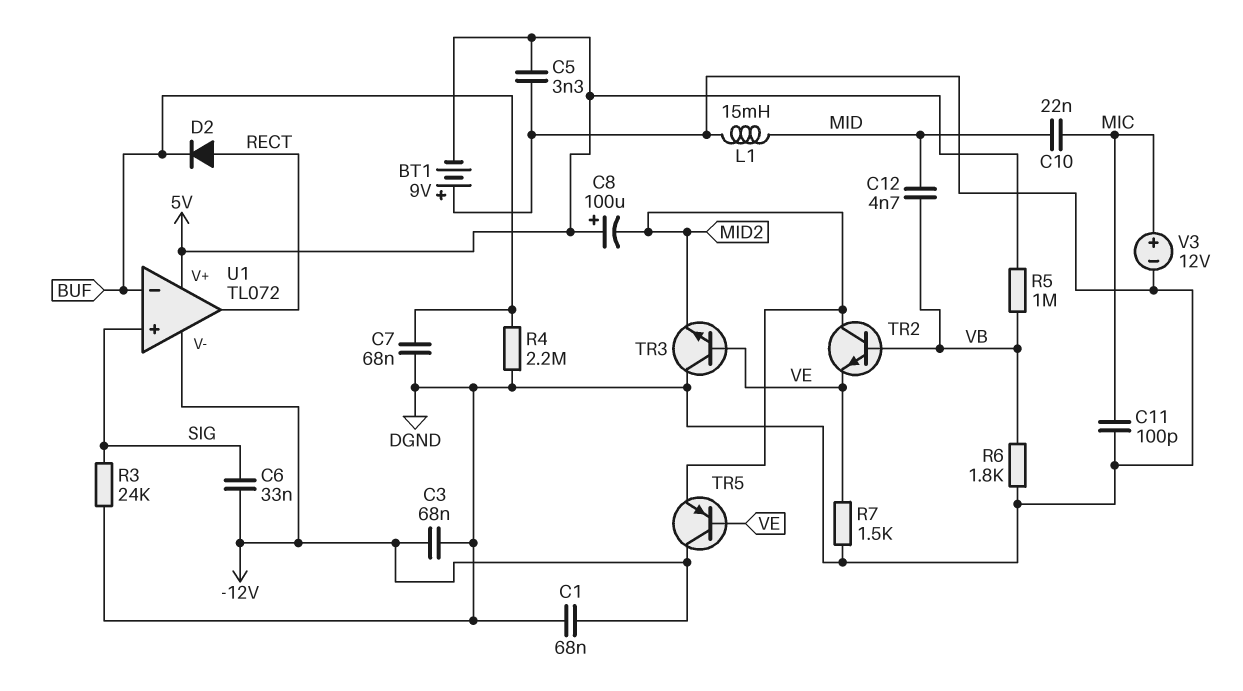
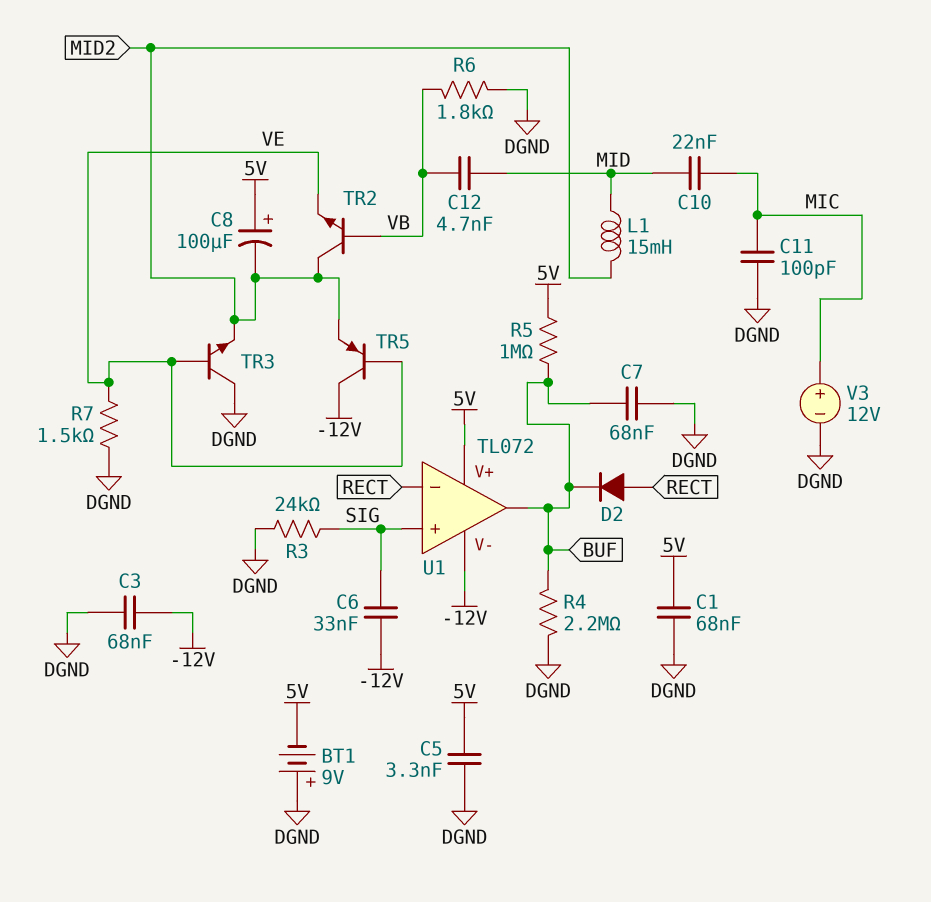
C1: 68nF (-12V, DGND) -> 68nF (5V, DGND)
L1: 15mH (DGND, MID) -> 15mH (MID, MID2)
R5: 1M (5V, VB) -> 1M (5V, BUF)
U1 pin in-: BUF -> RECT
U1 pin out: RECT -> BUF

